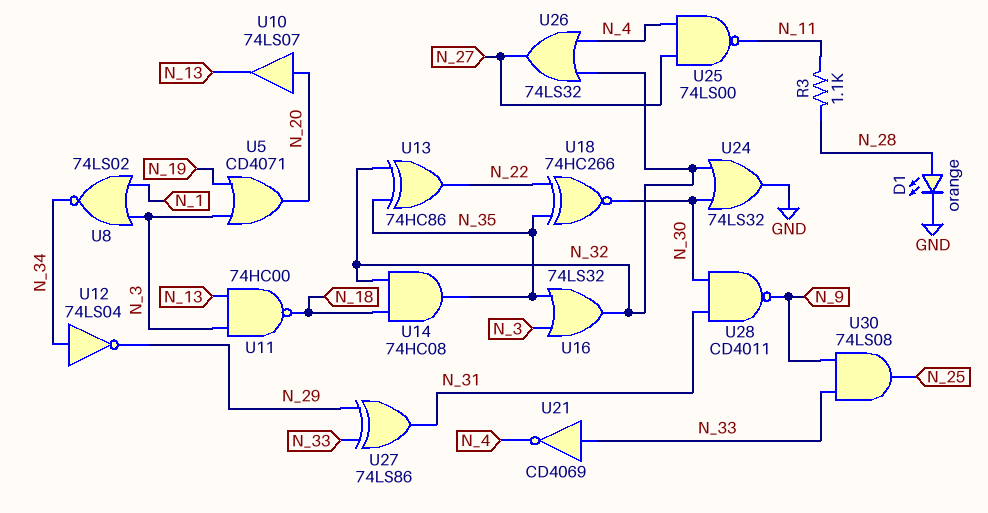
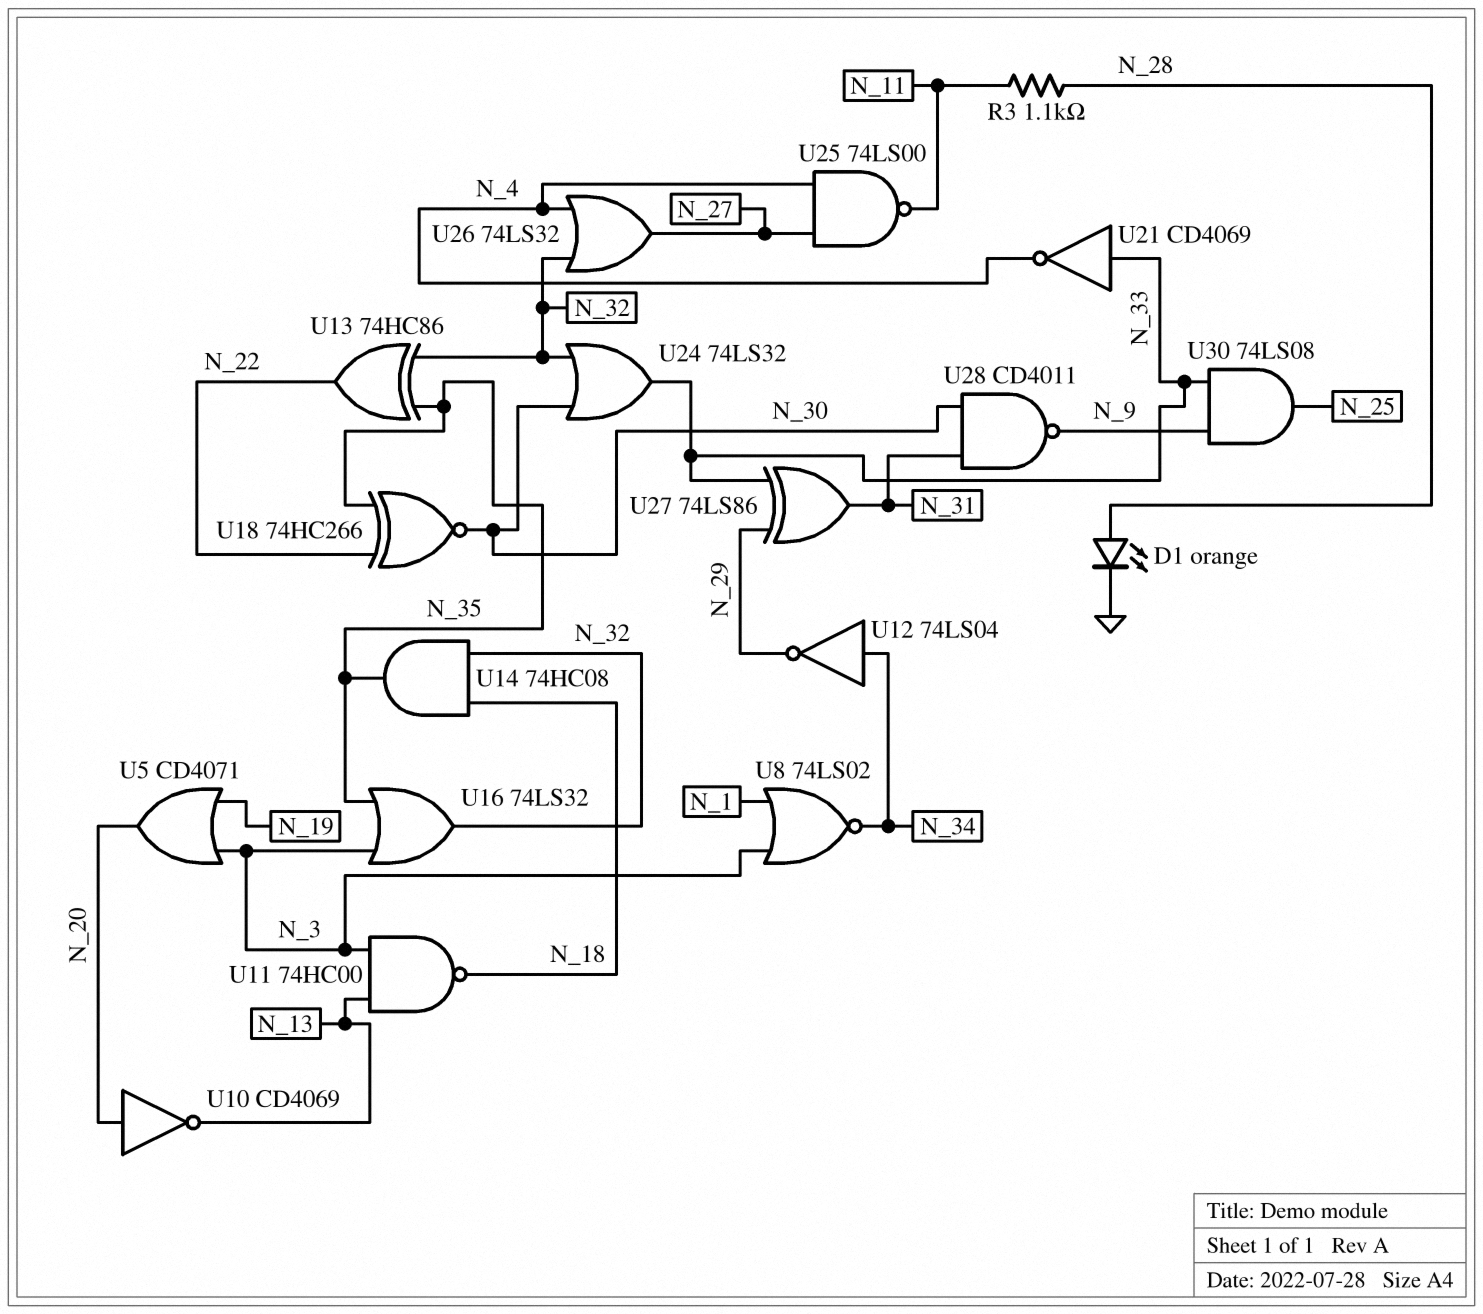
U10: buffer 74LS07 (in N_20, out N_13) -> NOT CD4069 (in N_20, out N_13)
U24: OR 74LS32 (in N_30, in N_32, out GND) -> OR 74LS32 (in N_30, in N_32, out N_33)

